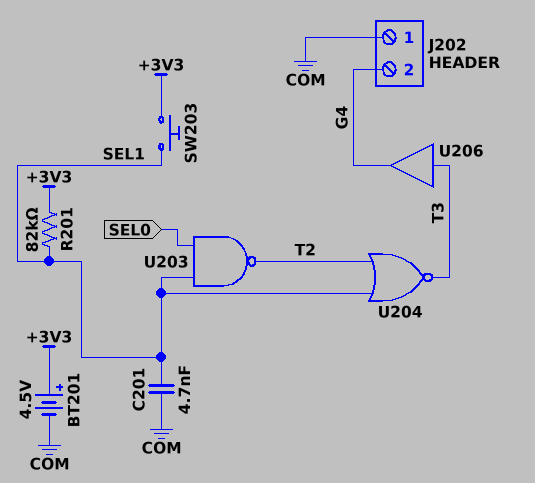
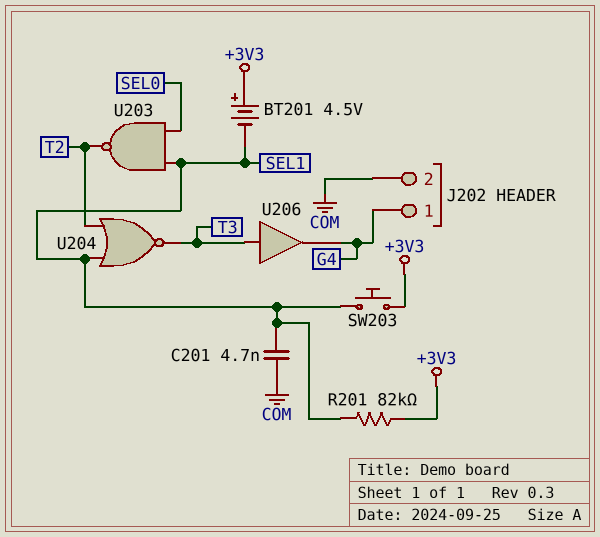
BT201: 4.5V (plus +3V3, minus COM) -> 4.5V (plus +3V3, minus SEL1)
J202 pin 1: COM -> G4
J202 pin 2: G4 -> COM

